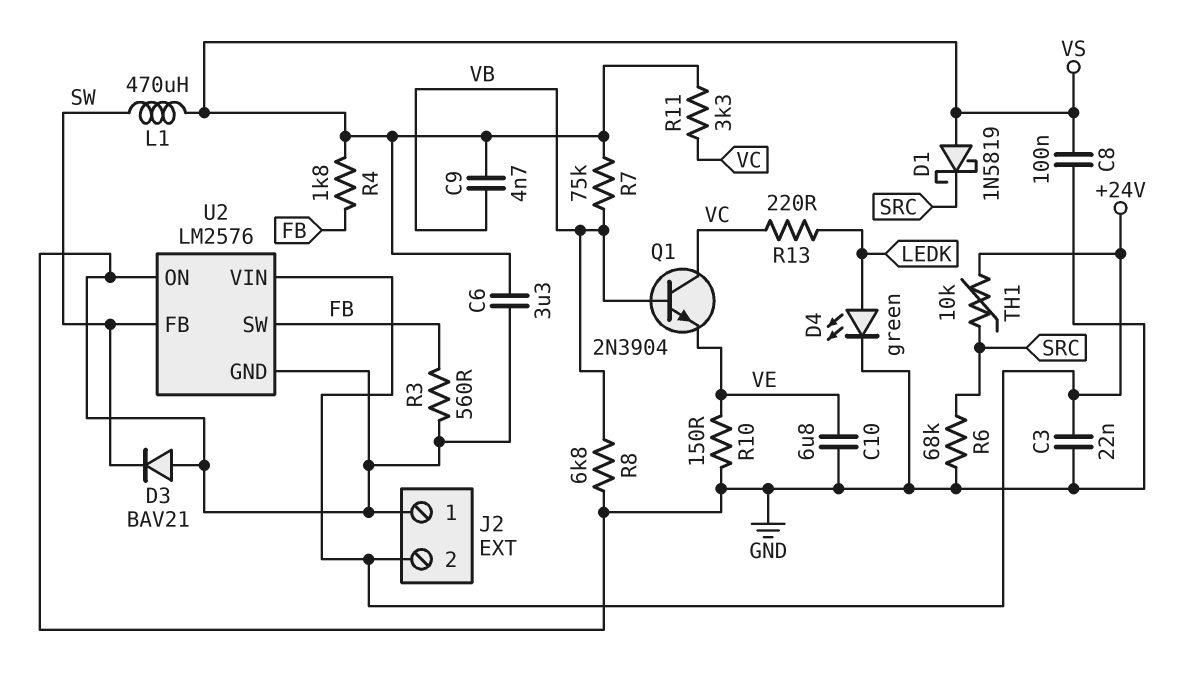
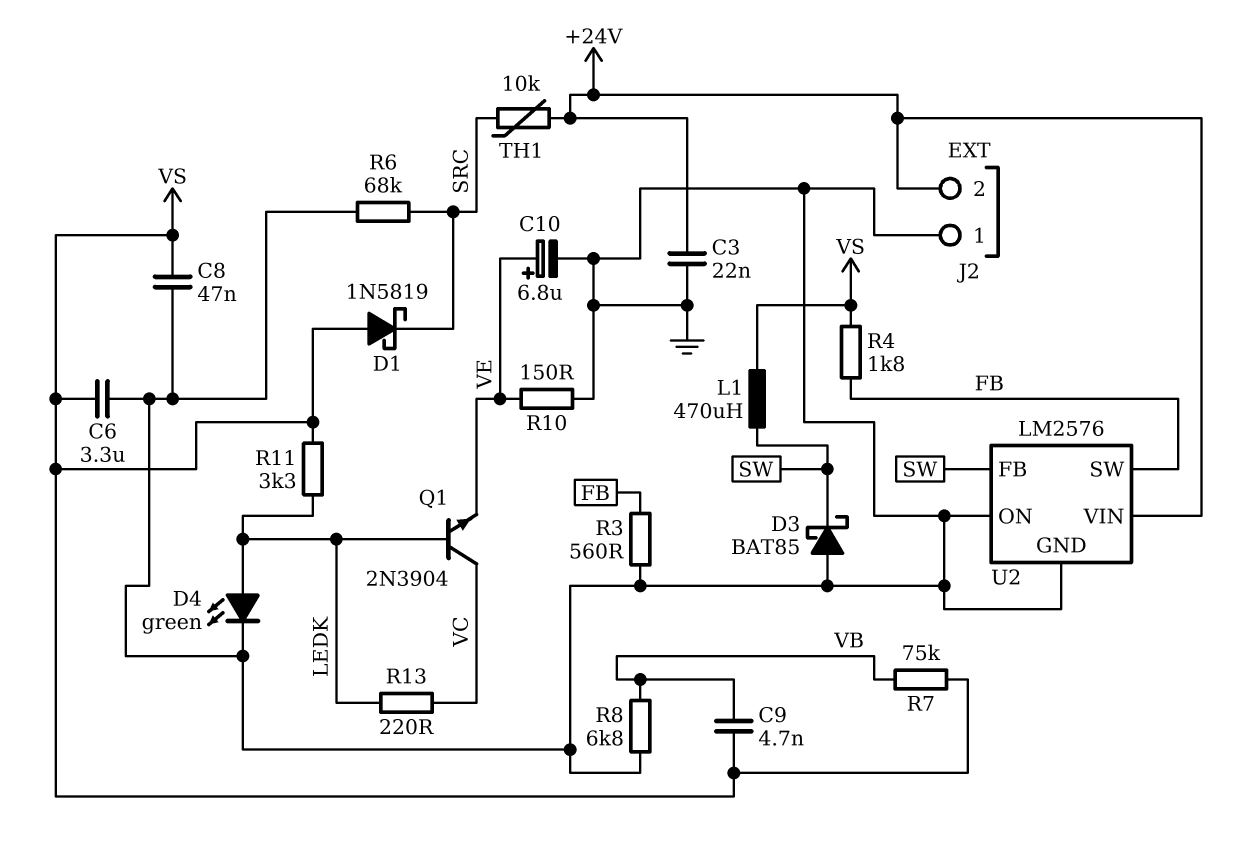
C8: 100nF (GND, VS) -> 47nF (GND, VS)
C10: 6.8uF (GND, VE) -> 6.8uF (plus VE, minus GND)
D3: diode BAV21 (A GND, K SW) -> schottky BAT85 (A GND, K SW)
Q1: NPN 2N3904 (B VB, C VC, E VE) -> NPN 2N3904 (B LEDK, C VC, E VE)
R11: 3.3k (VC, VS) -> 3.3k (LEDK, VS)

